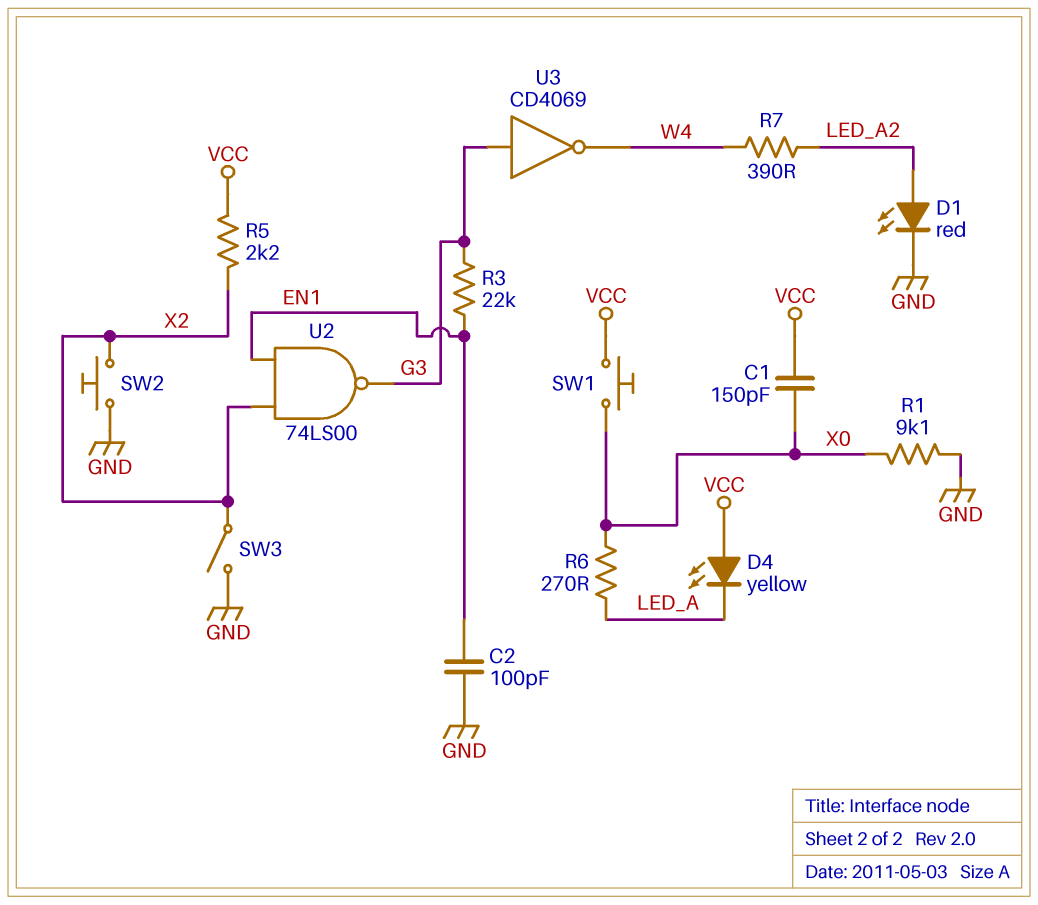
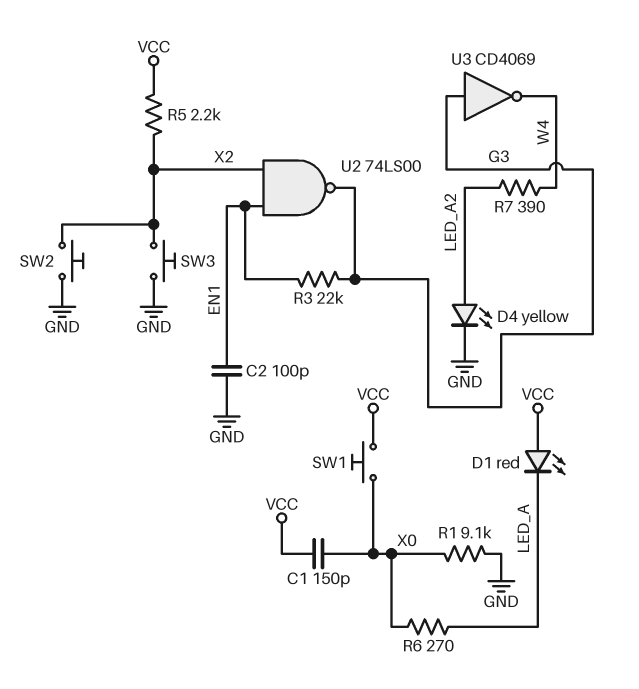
D1: LED red (A LED_A2, K GND) -> LED red (A VCC, K LED_A)
D4: LED yellow (A VCC, K LED_A) -> LED yellow (A LED_A2, K GND)
SW3: switch (GND, X2) -> button (GND, X2)

